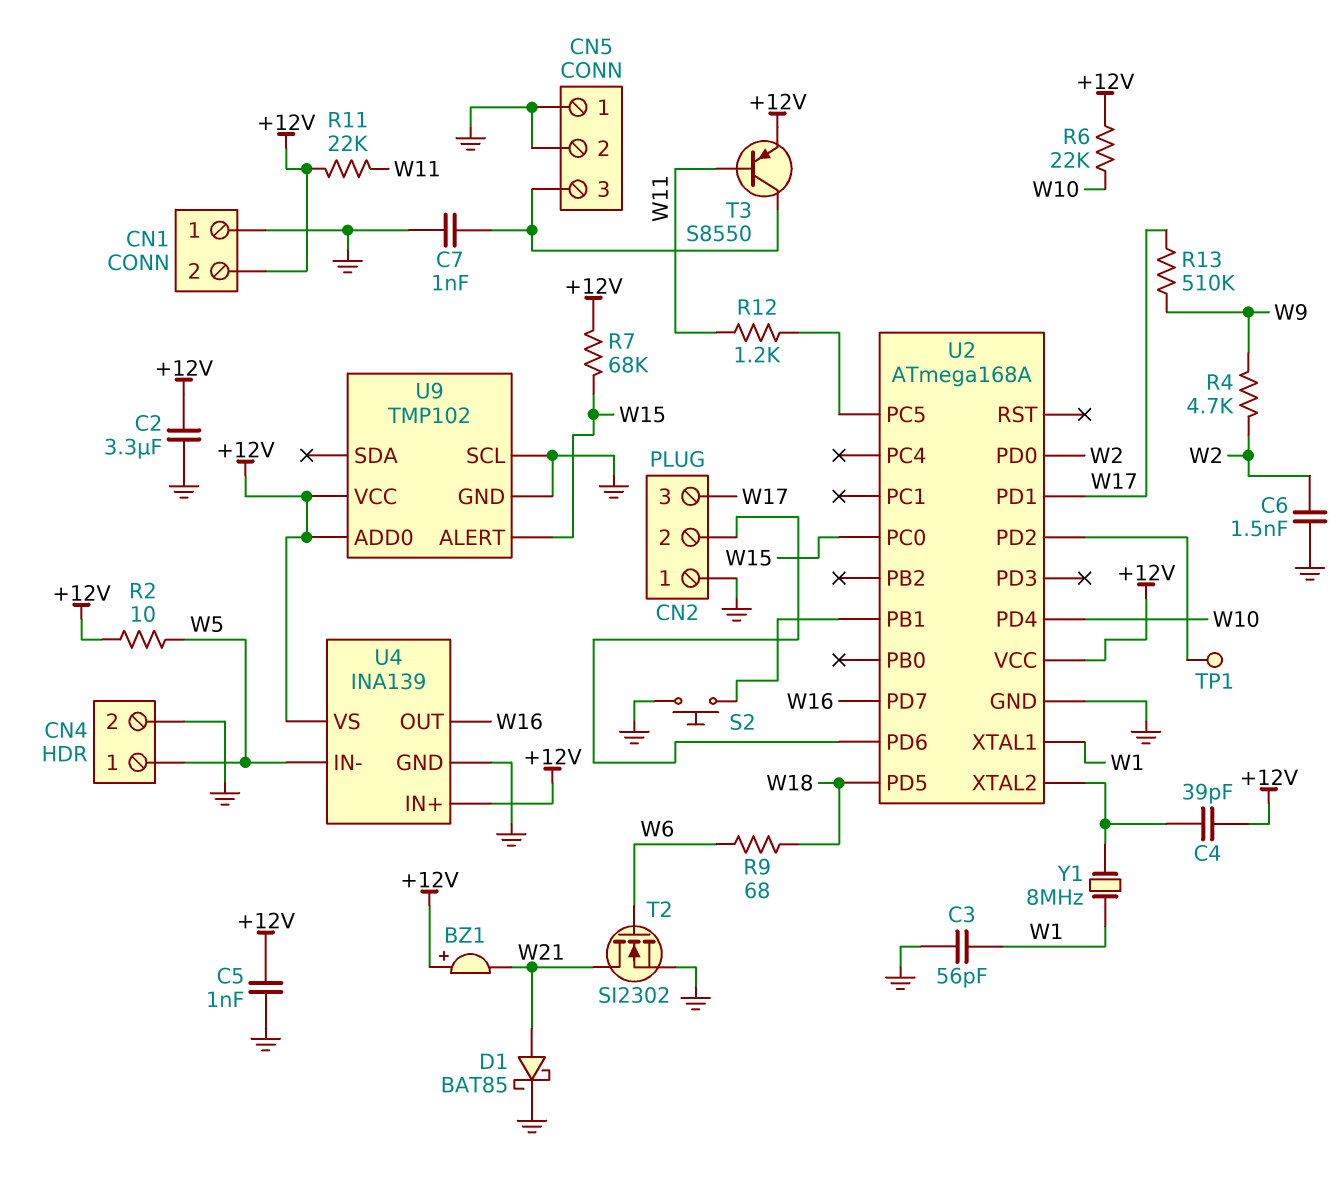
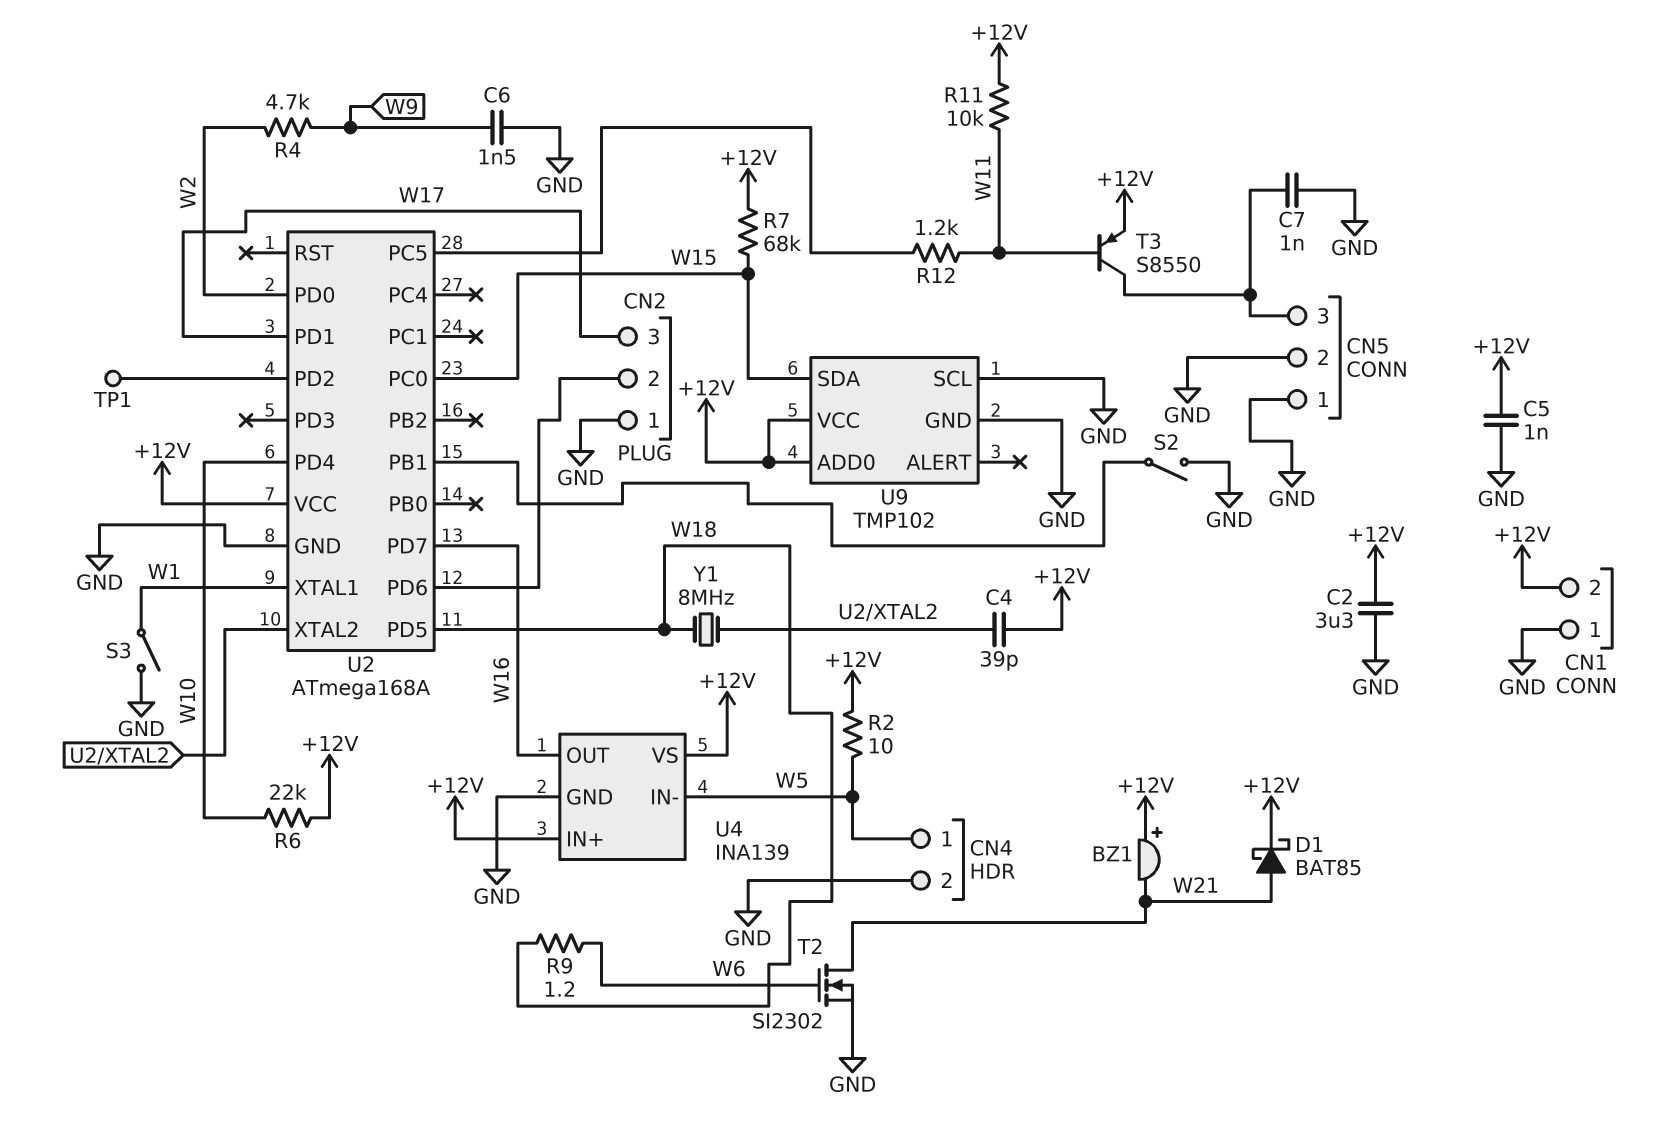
C3: 56pF (GND, W1) -> none
C6: 1.5nF (GND, W2) -> 1.5nF (GND, W9)
D1: schottky BAT85 (A W21, K GND) -> schottky BAT85 (A W21, K +12V)
R9: 68 (W6, W18) -> 1.2 (W6, W18)
R11: 22k (+12V, W11) -> 10k (+12V, W11)
R13: 510k (W9, W17) -> none
S2: button (GND, U2/PB1) -> switch (GND, U2/PB1)
S3: none -> switch (GND, W1)
U9 pin ALERT: W15 -> none
U9 pin SDA: none -> W15
Y1: 8MHz (U2/XTAL2, W1) -> 8MHz (U2/XTAL2, W18)

